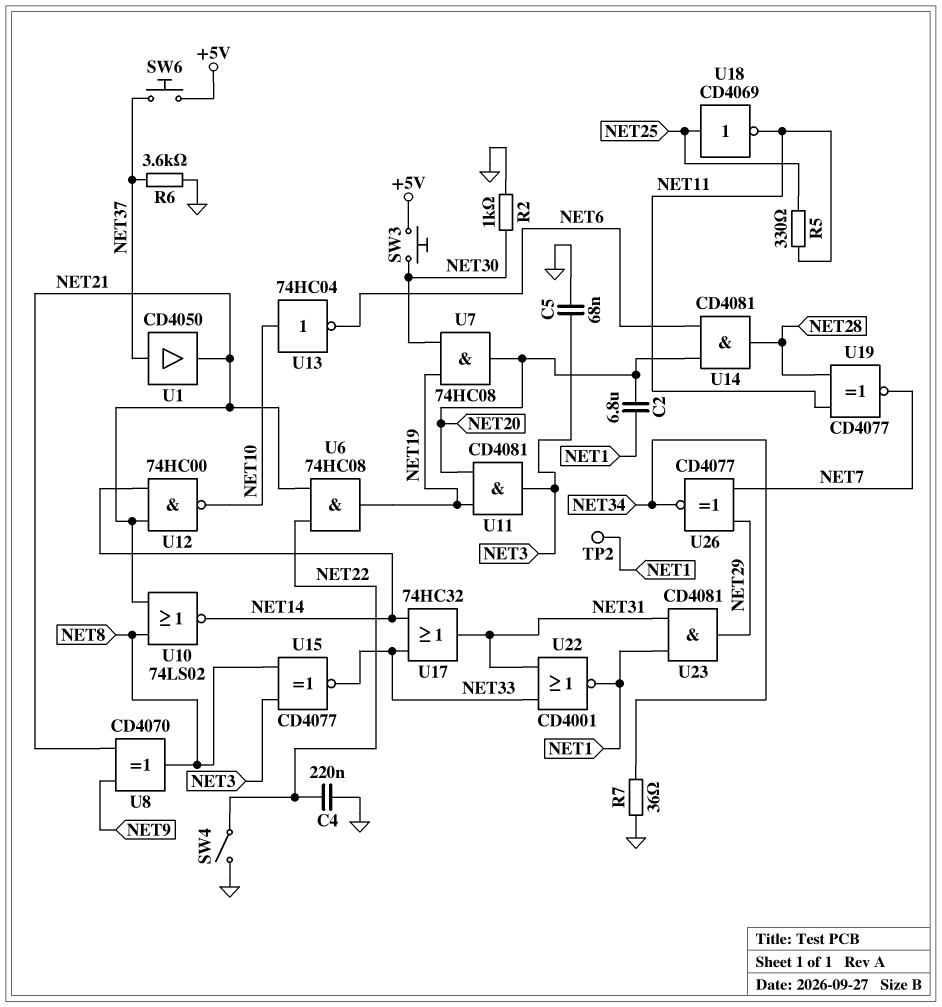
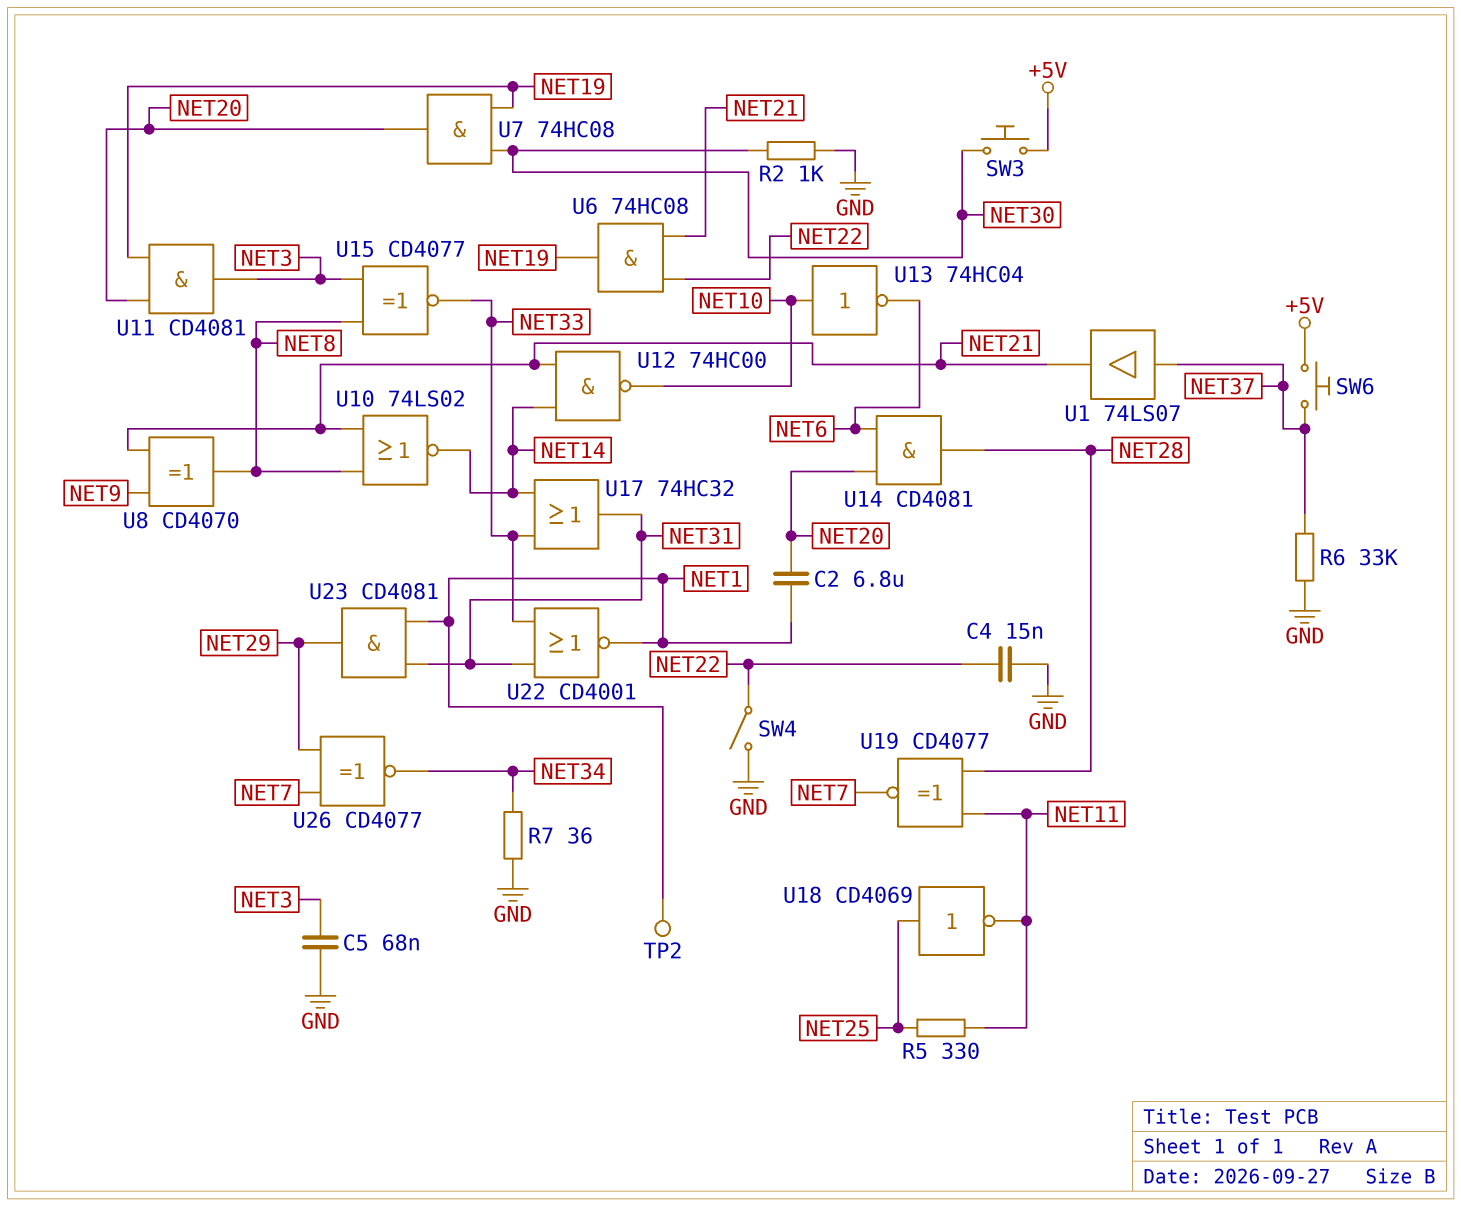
C4: 220nF (GND, NET22) -> 15nF (GND, NET22)
R6: 3.6k (GND, NET37) -> 33k (GND, NET37)
U1: buffer CD4050 (in NET37, out NET21) -> buffer 74LS07 (in NET37, out NET21)

